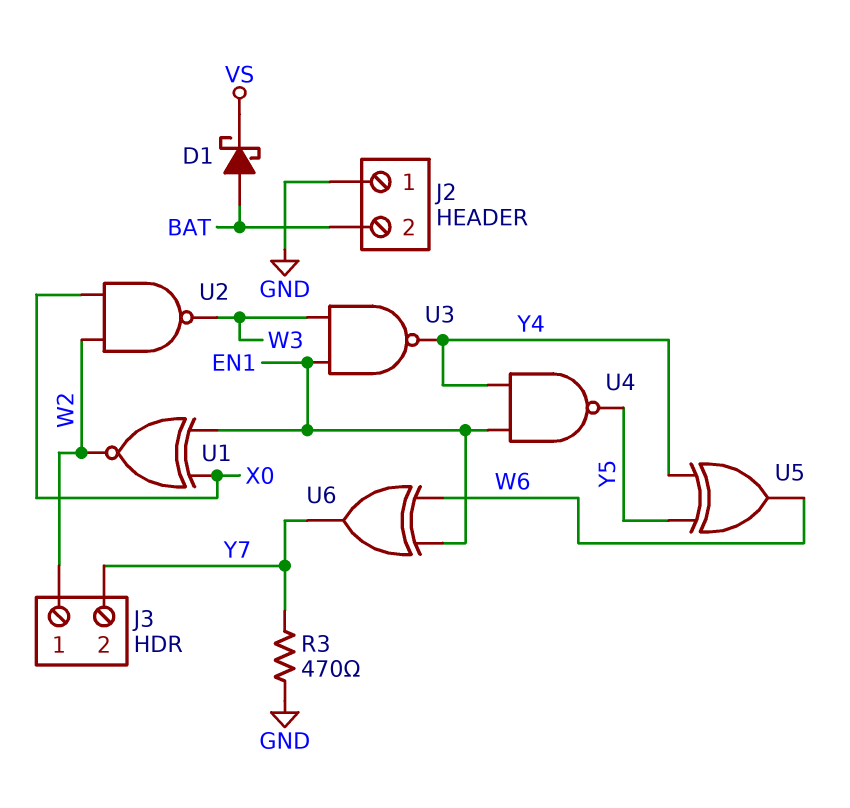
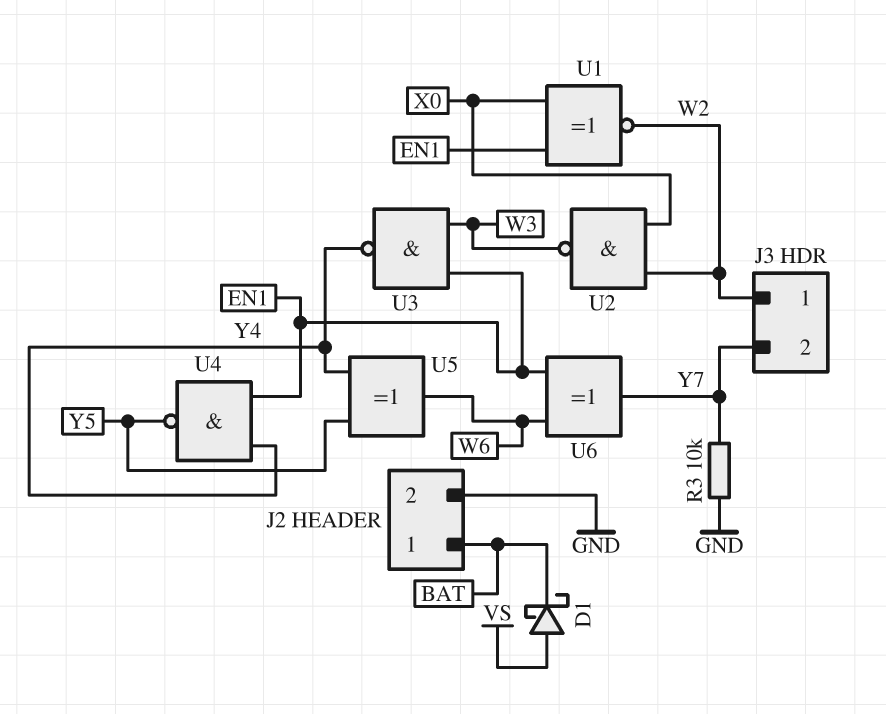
D1: schottky (A BAT, K VS) -> schottky (A VS, K BAT)
J2 pin 1: GND -> BAT
J2 pin 2: BAT -> GND
R3: 470 (GND, Y7) -> 10k (GND, Y7)

